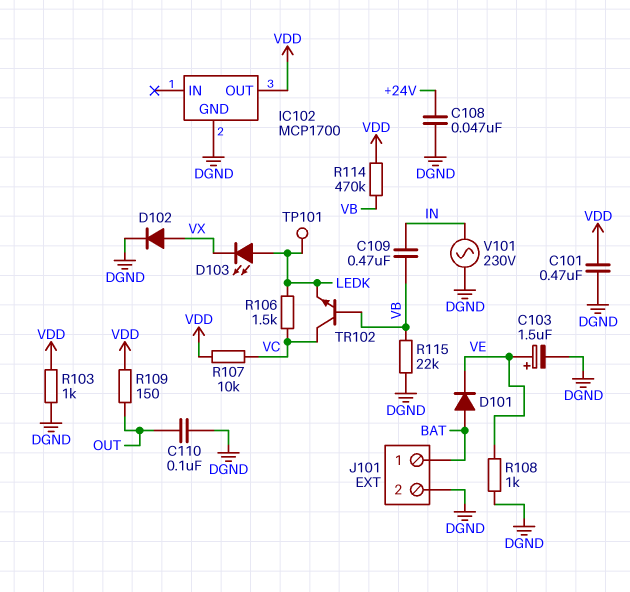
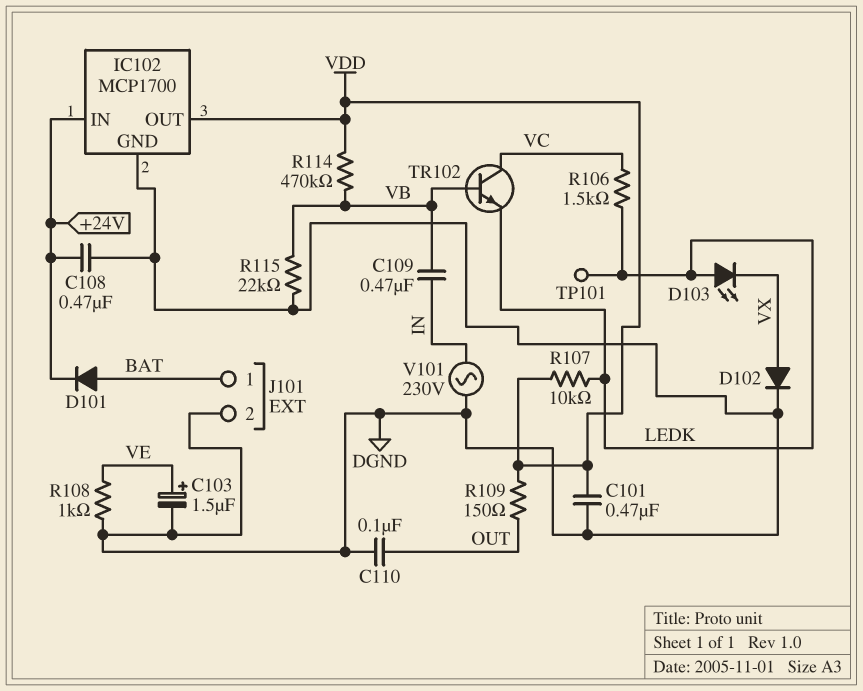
C108: 47nF (+24V, DGND) -> 470nF (+24V, DGND)
D101: diode (A BAT, K VE) -> diode (A BAT, K +24V)
IC102 pin IN: none -> +24V
R103: 1k (DGND, VDD) -> none
R107: 10k (VC, VDD) -> 10k (LEDK, VDD)

